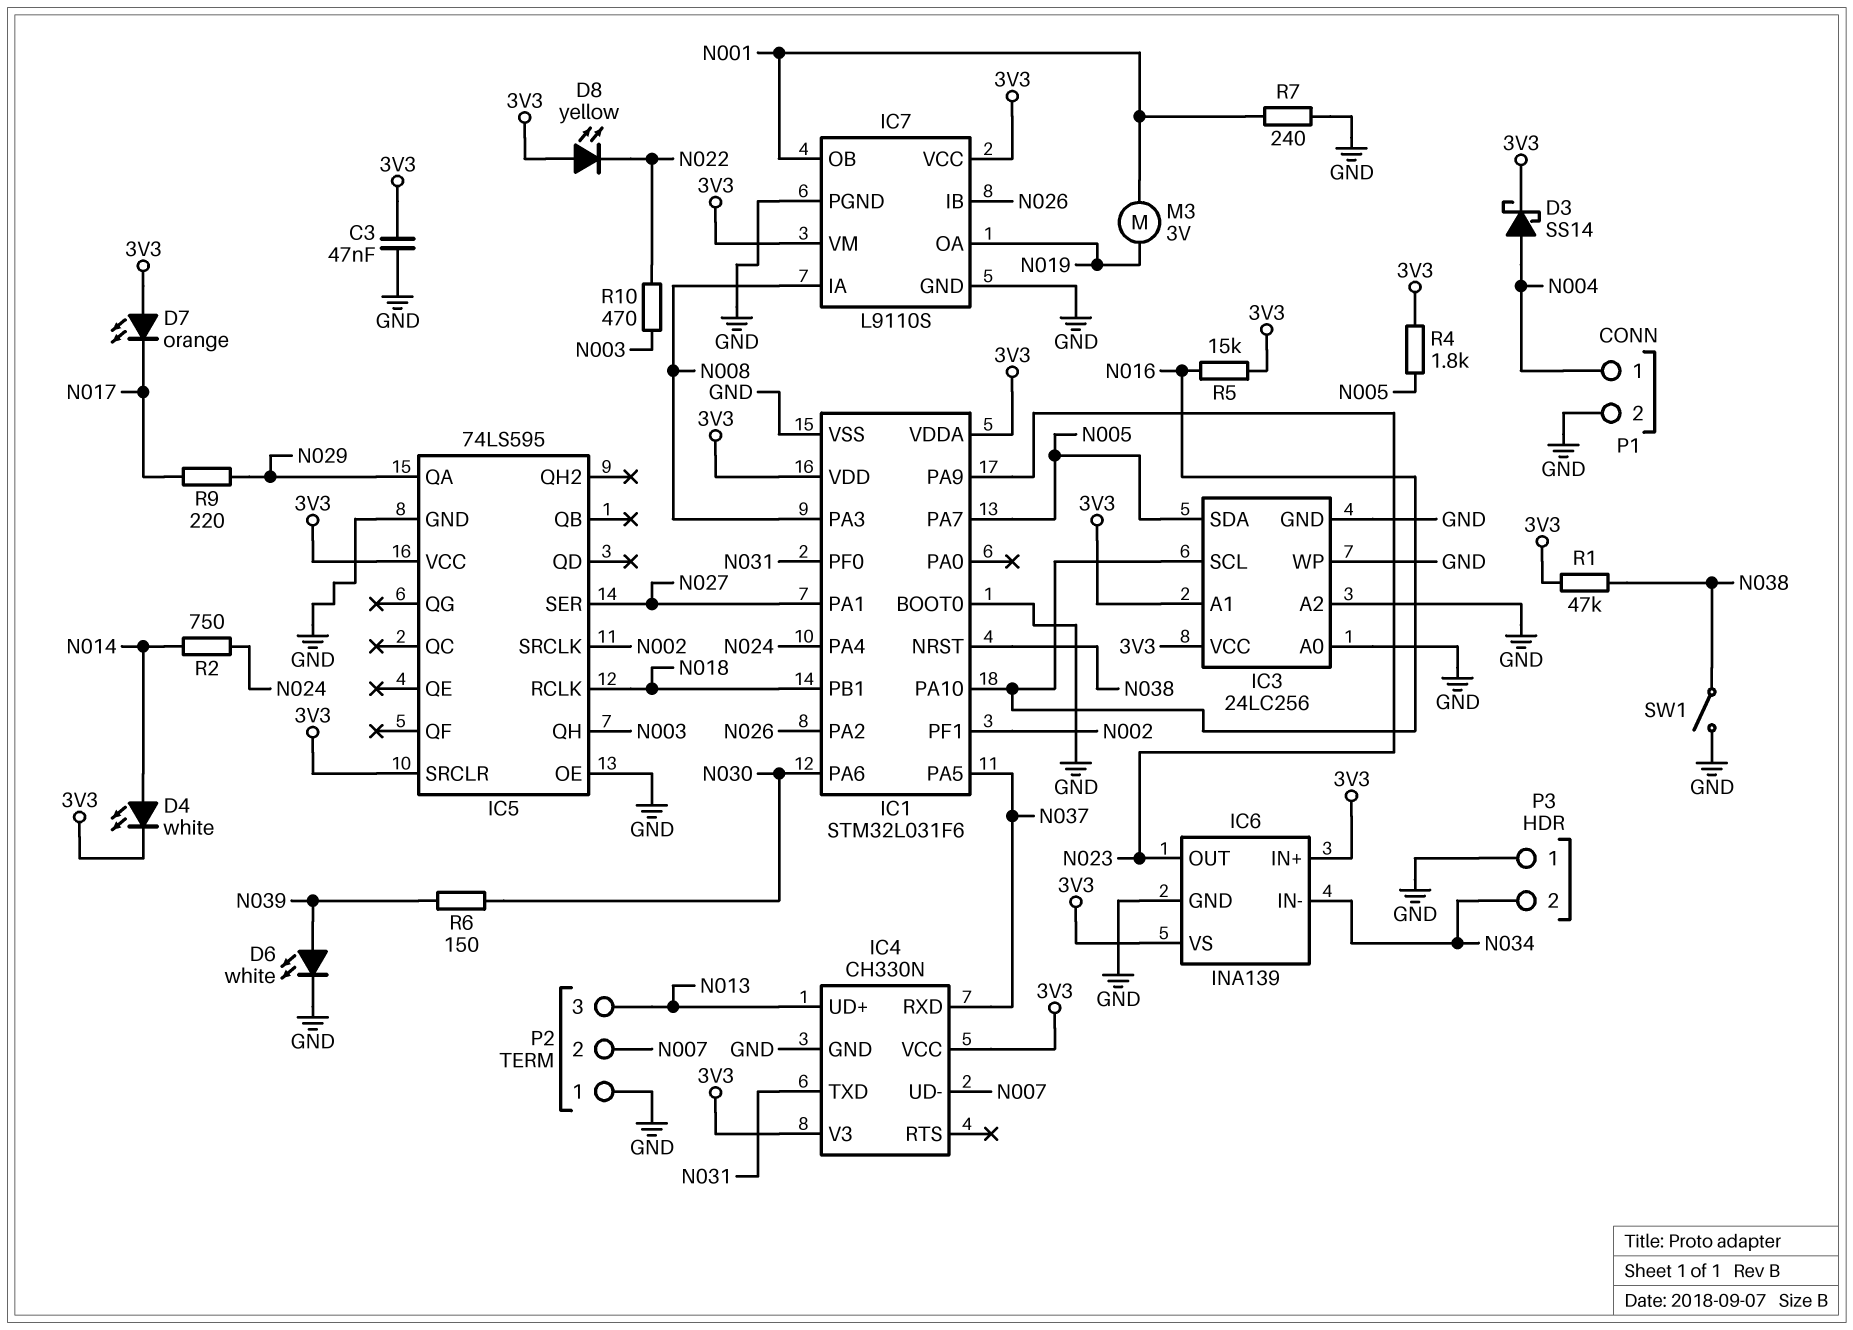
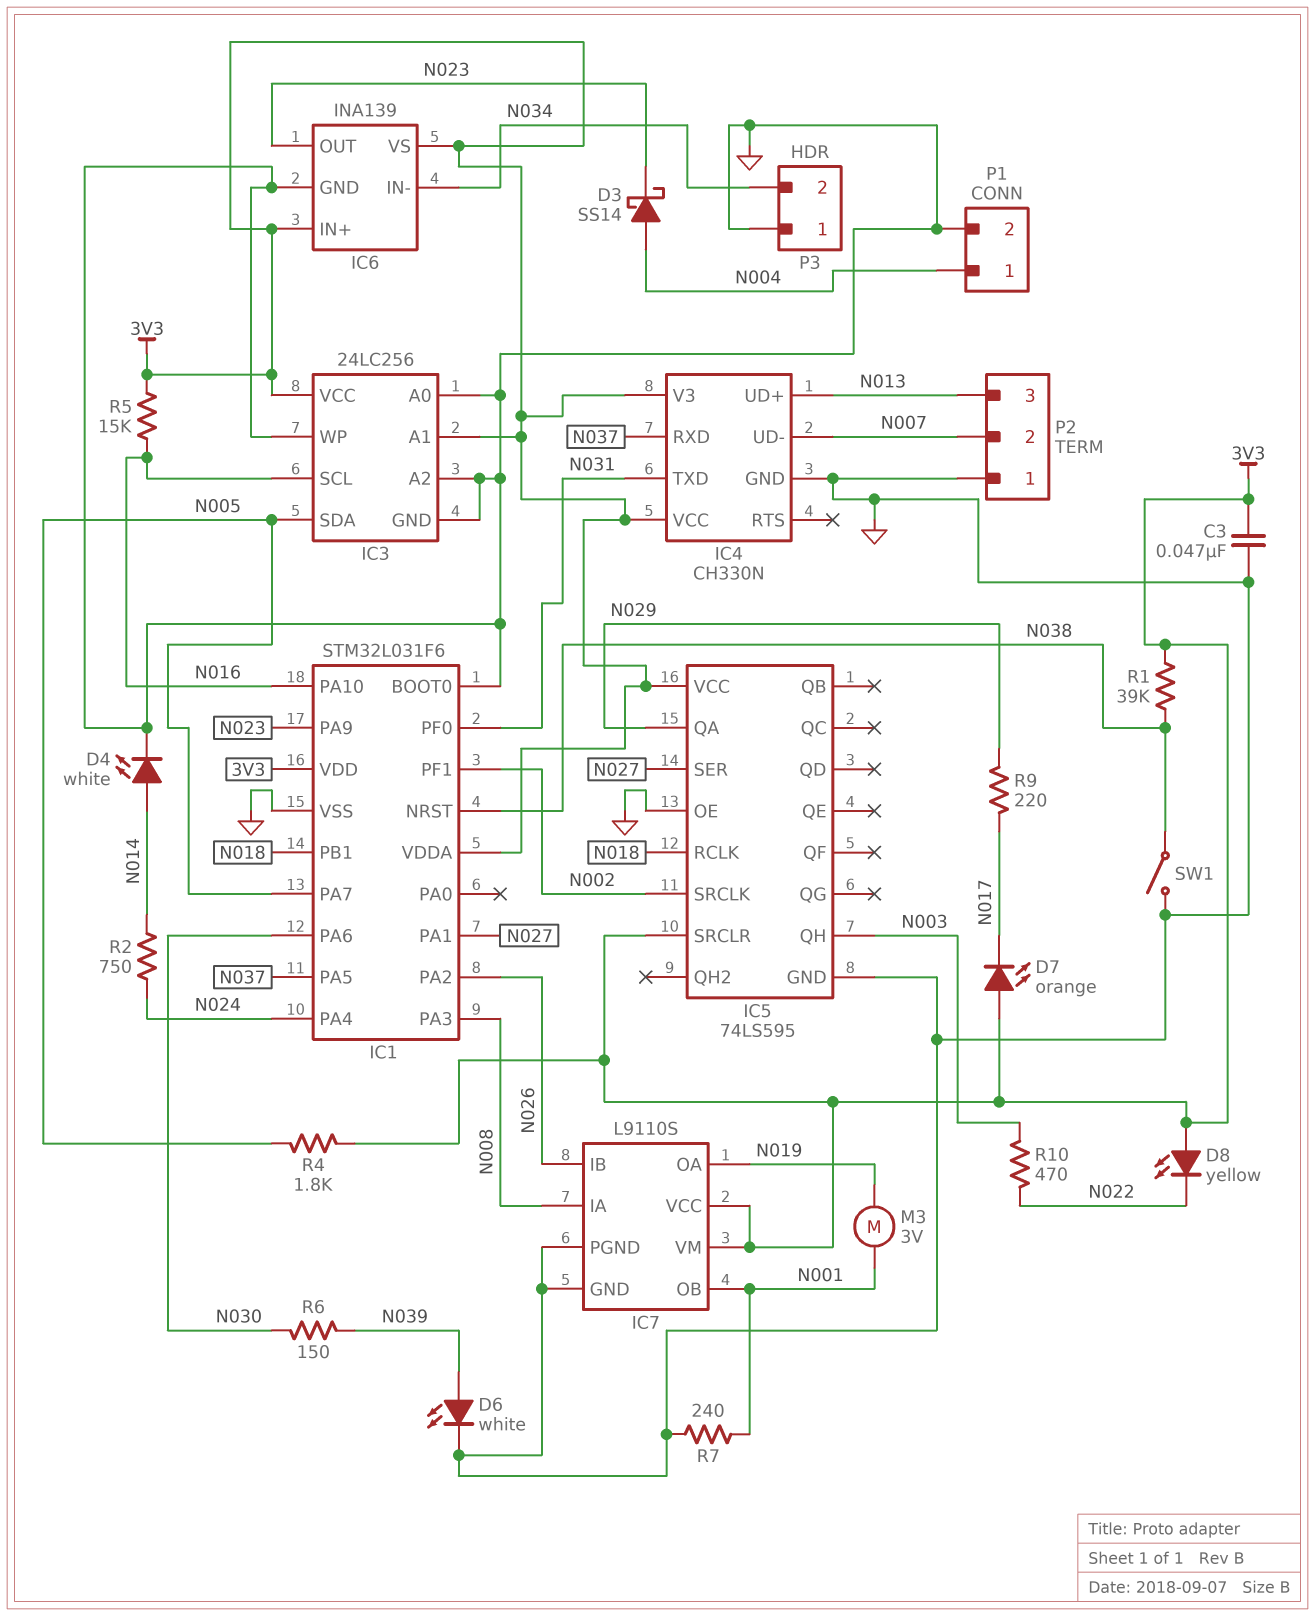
D3: schottky SS14 (A N004, K 3V3) -> schottky SS14 (A N004, K N023)
D4: LED white (A N014, K 3V3) -> LED white (A N014, K GND)
R1: 47k (3V3, N038) -> 39k (3V3, N038)

